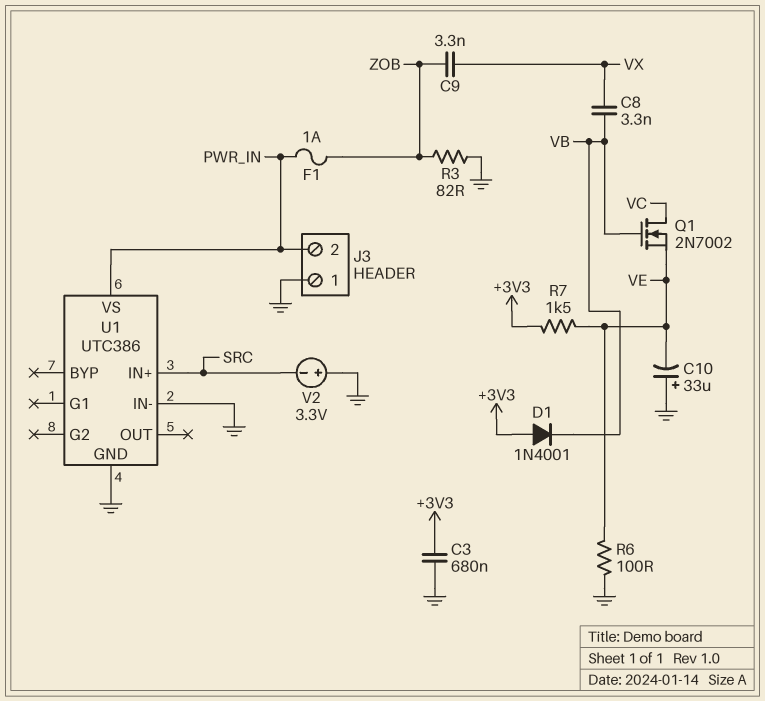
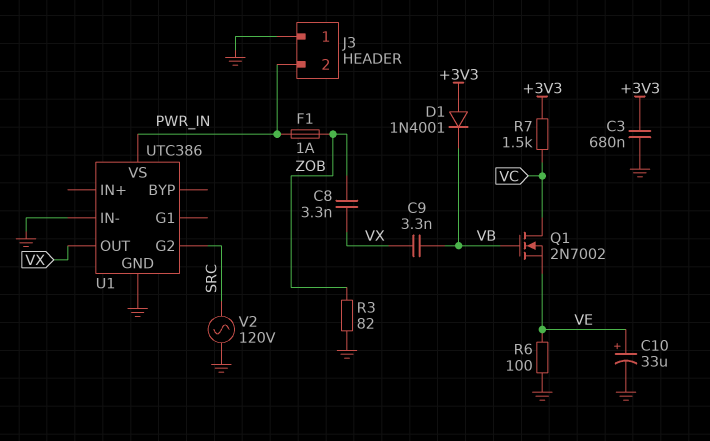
C8: 3.3nF (VB, VX) -> 3.3nF (VX, ZOB)
C9: 3.3nF (VX, ZOB) -> 3.3nF (VB, VX)
C10: 33uF (plus GND, minus VE) -> 33uF (plus VE, minus GND)
R7: 1.5k (+3V3, VE) -> 1.5k (+3V3, VC)
U1 pin G2: none -> SRC
U1 pin IN+: SRC -> none
U1 pin OUT: none -> VX
V2: 3.3V (plus GND, minus SRC) -> AC 120V (GND, SRC)

